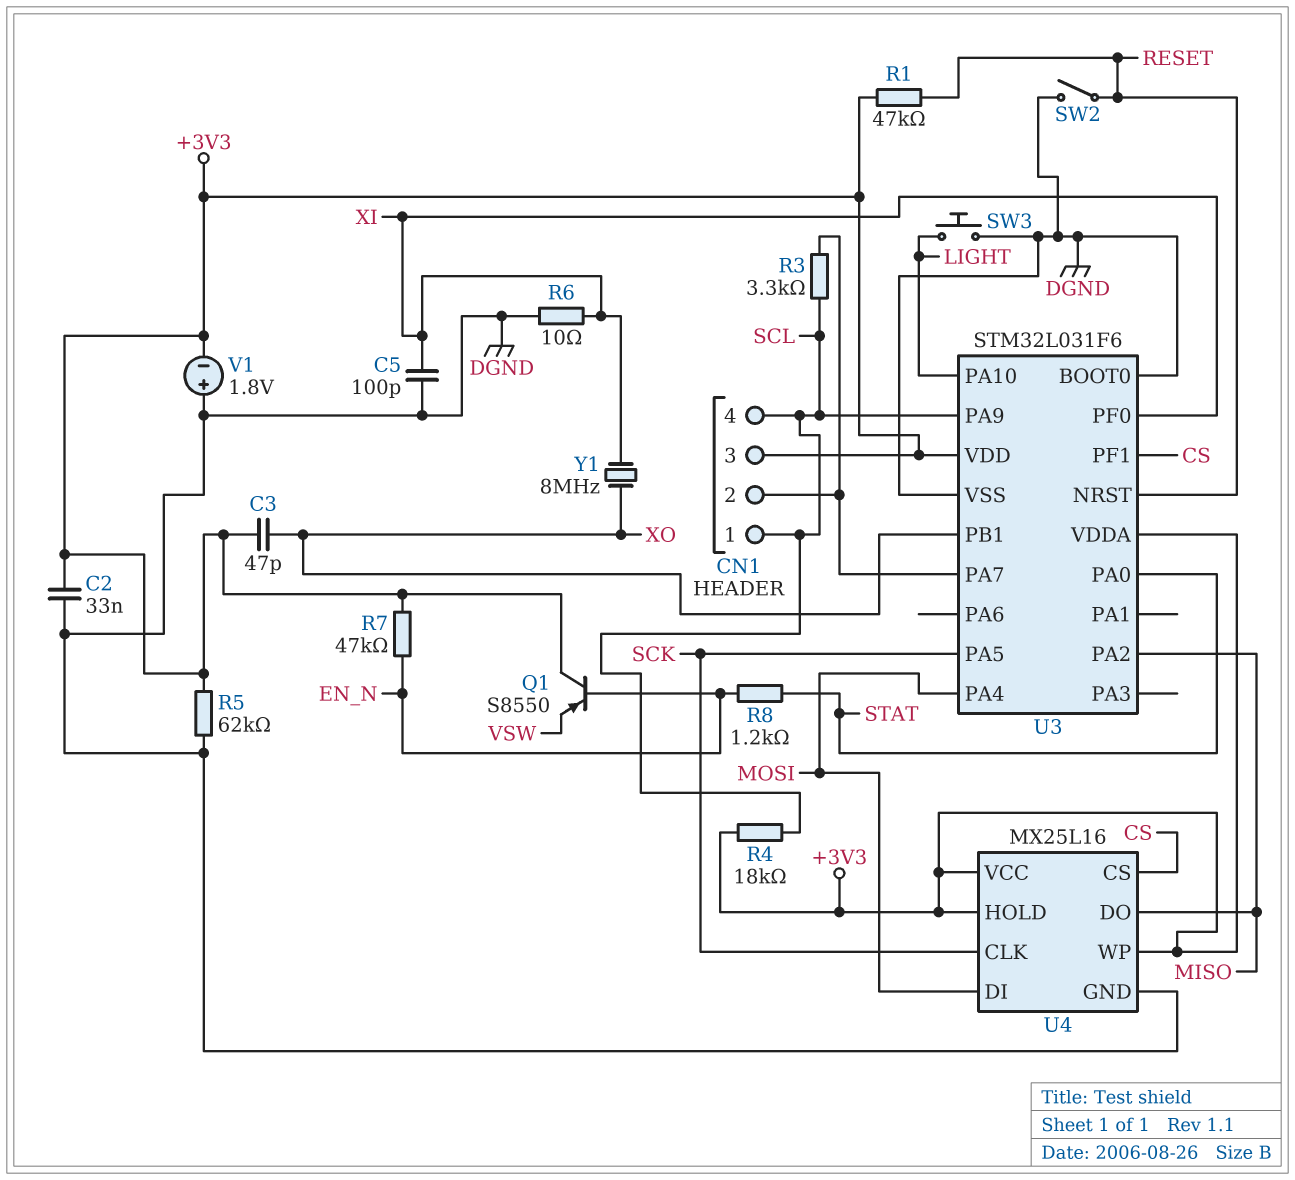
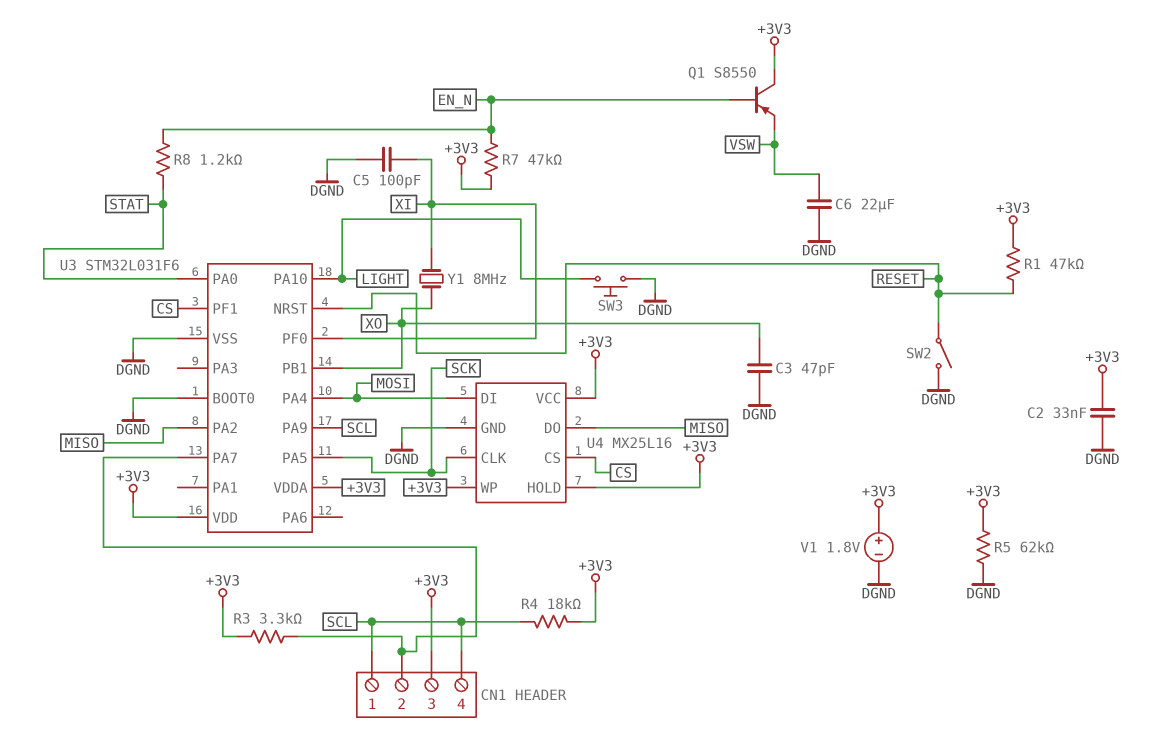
C3: 47pF (+3V3, XO) -> 47pF (DGND, XO)
C6: none -> 22uF (DGND, VSW)
R3: 3.3k (CN1/2, SCL) -> 3.3k (+3V3, CN1/2)
R6: 10 (DGND, XI) -> none
V1: 1.8V (plus DGND, minus +3V3) -> 1.8V (plus +3V3, minus DGND)

